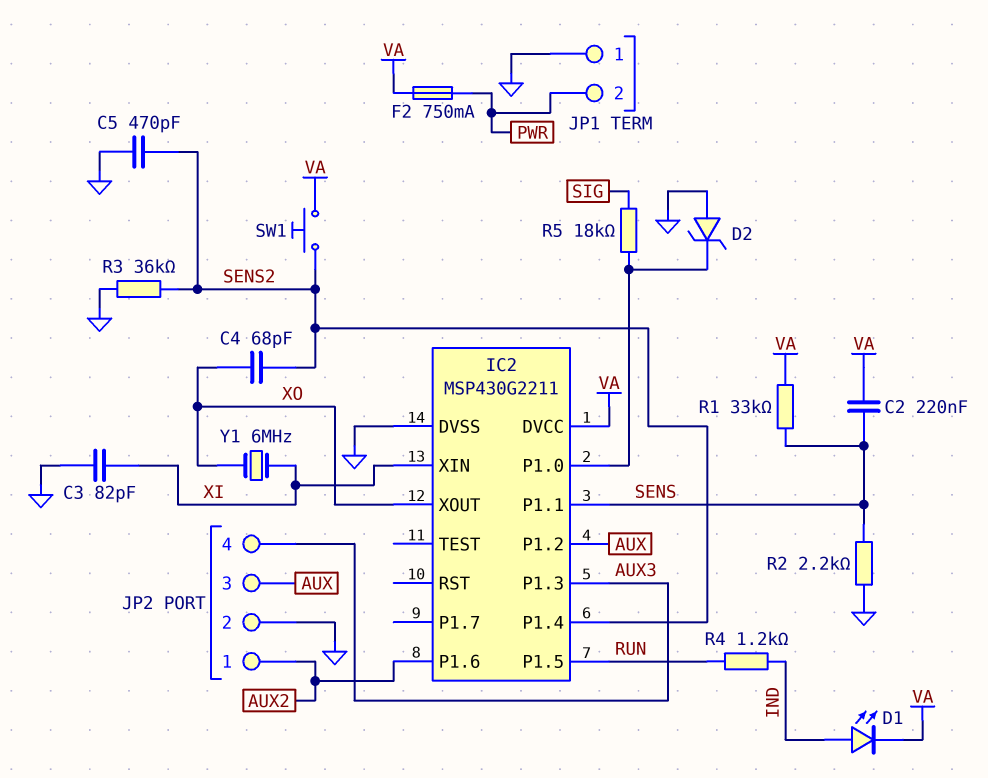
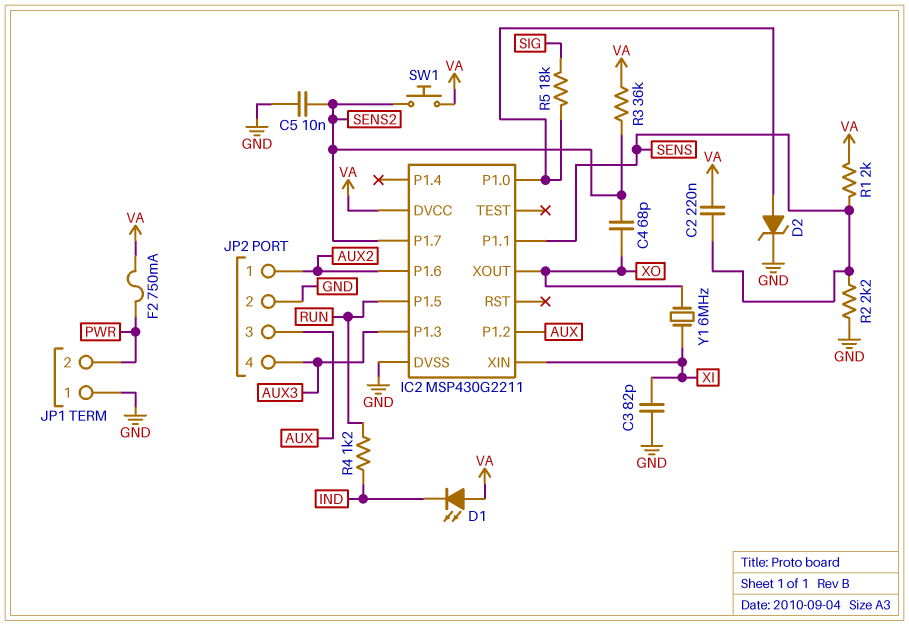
C5: 470pF (GND, SENS2) -> 10nF (GND, SENS2)
D1: LED (A IND, K VA) -> LED (A VA, K IND)
D2: zener (A GND, K IC2/P1.0) -> zener (A IC2/P1.0, K GND)
IC2 pin P1.4: SENS2 -> none
IC2 pin P1.7: none -> SENS2
R1: 33k (SENS, VA) -> 2k (SENS, VA)
R3: 36k (GND, SENS2) -> 36k (SENS2, VA)

